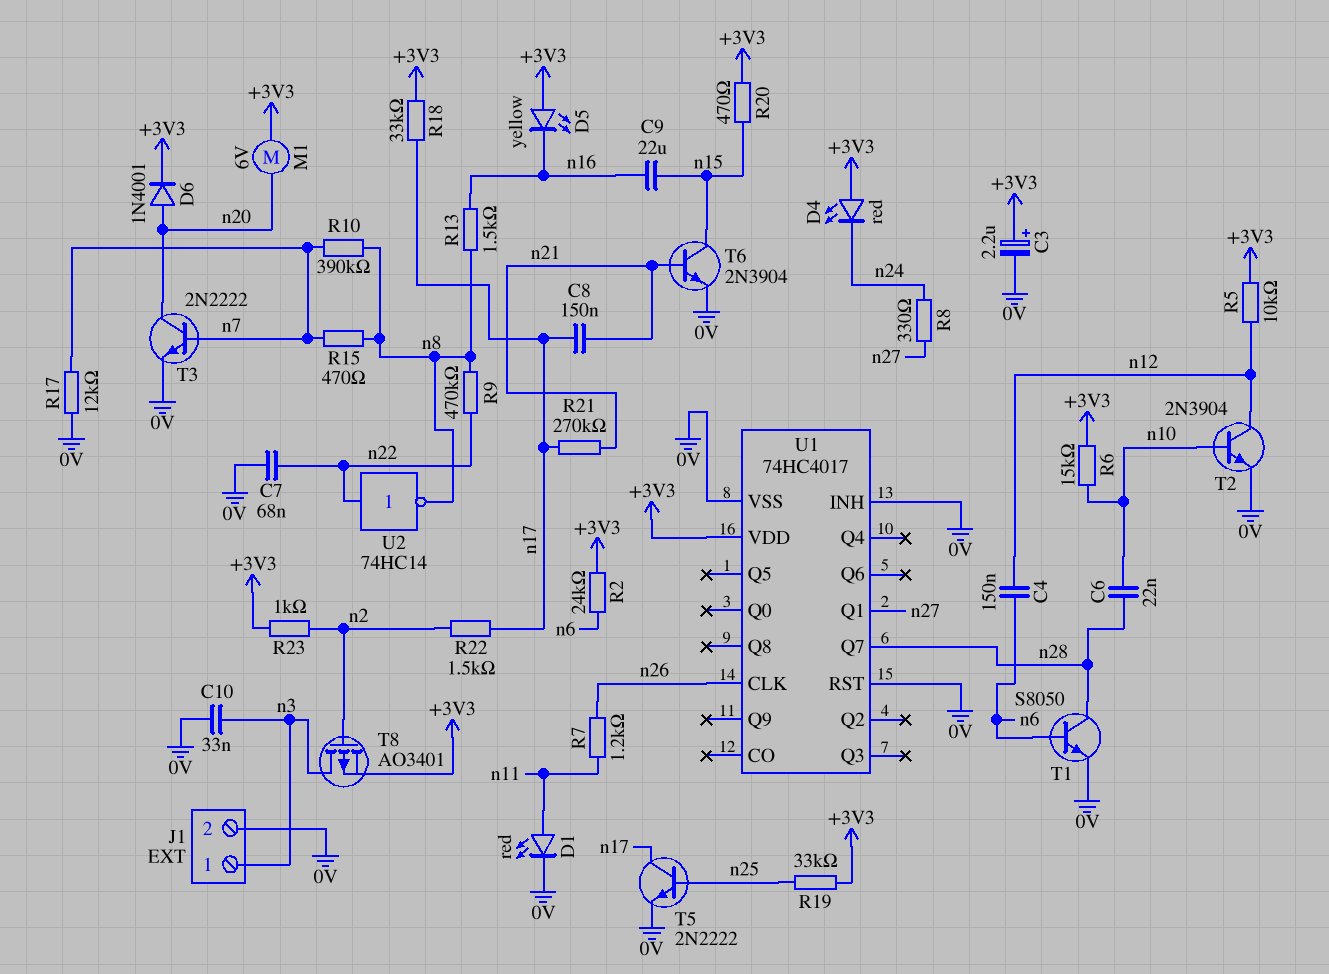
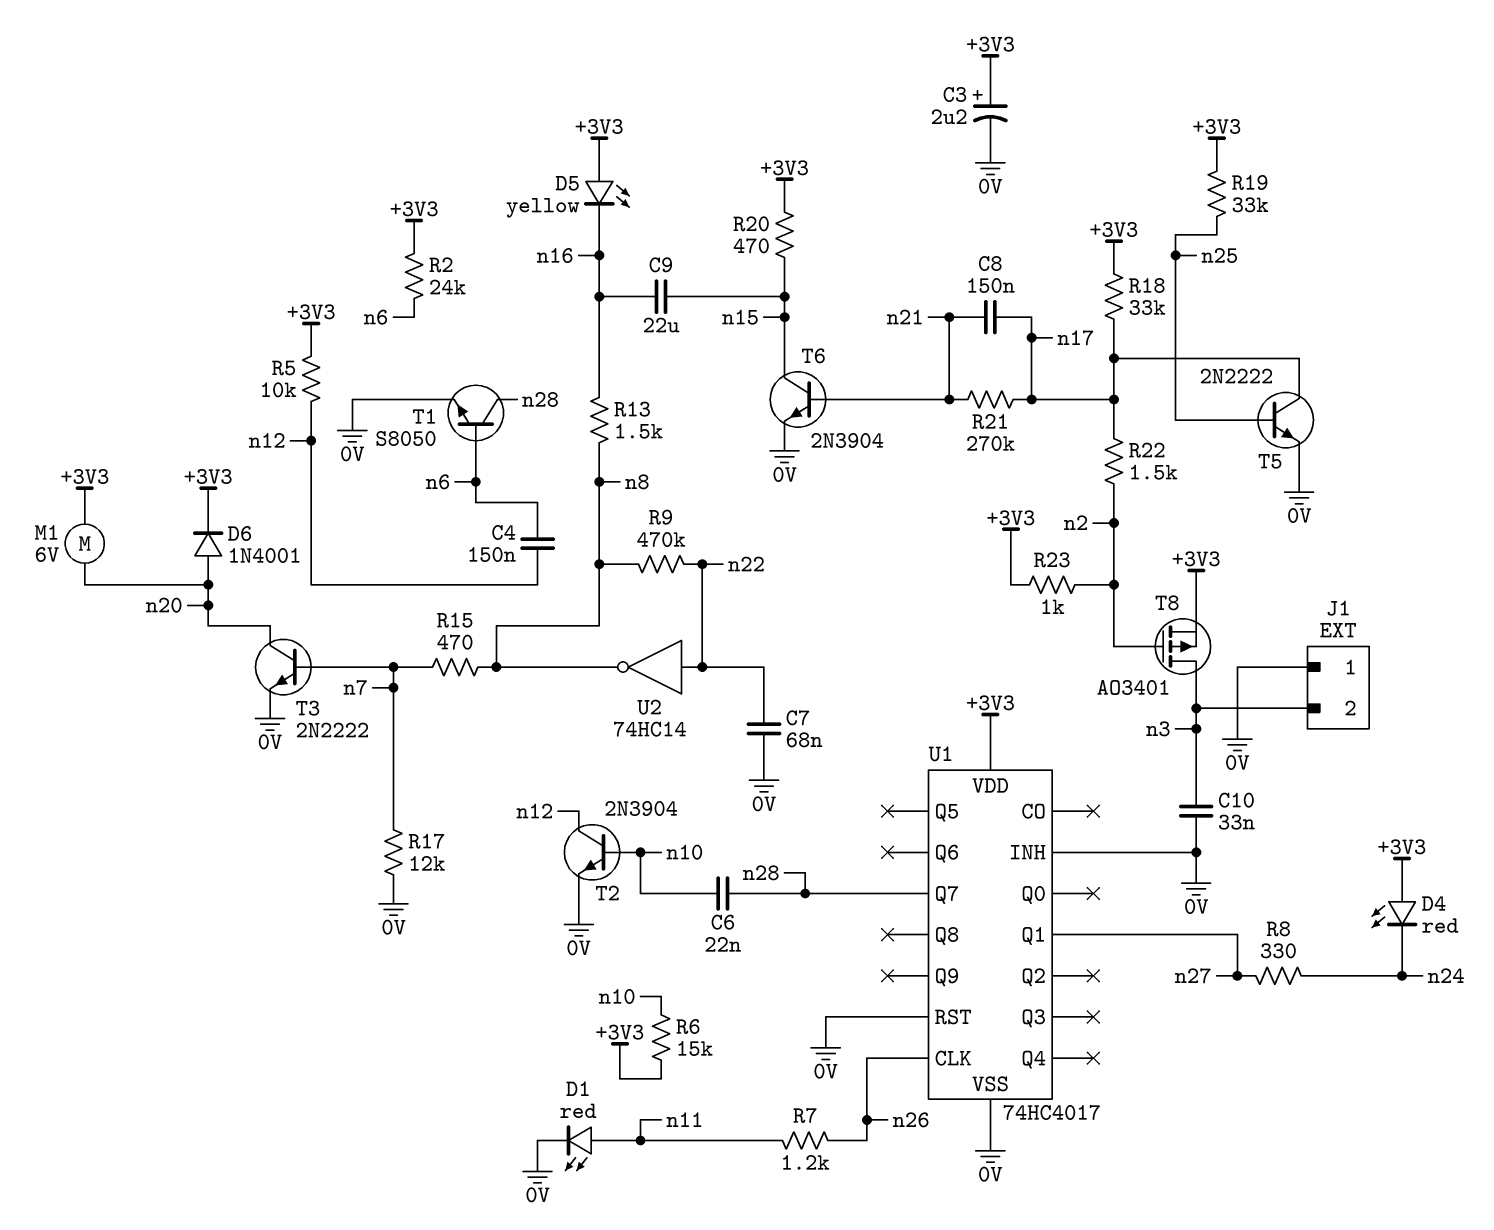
J1 pin 1: n3 -> 0V
J1 pin 2: 0V -> n3
R10: 390k (n7, n8) -> none

